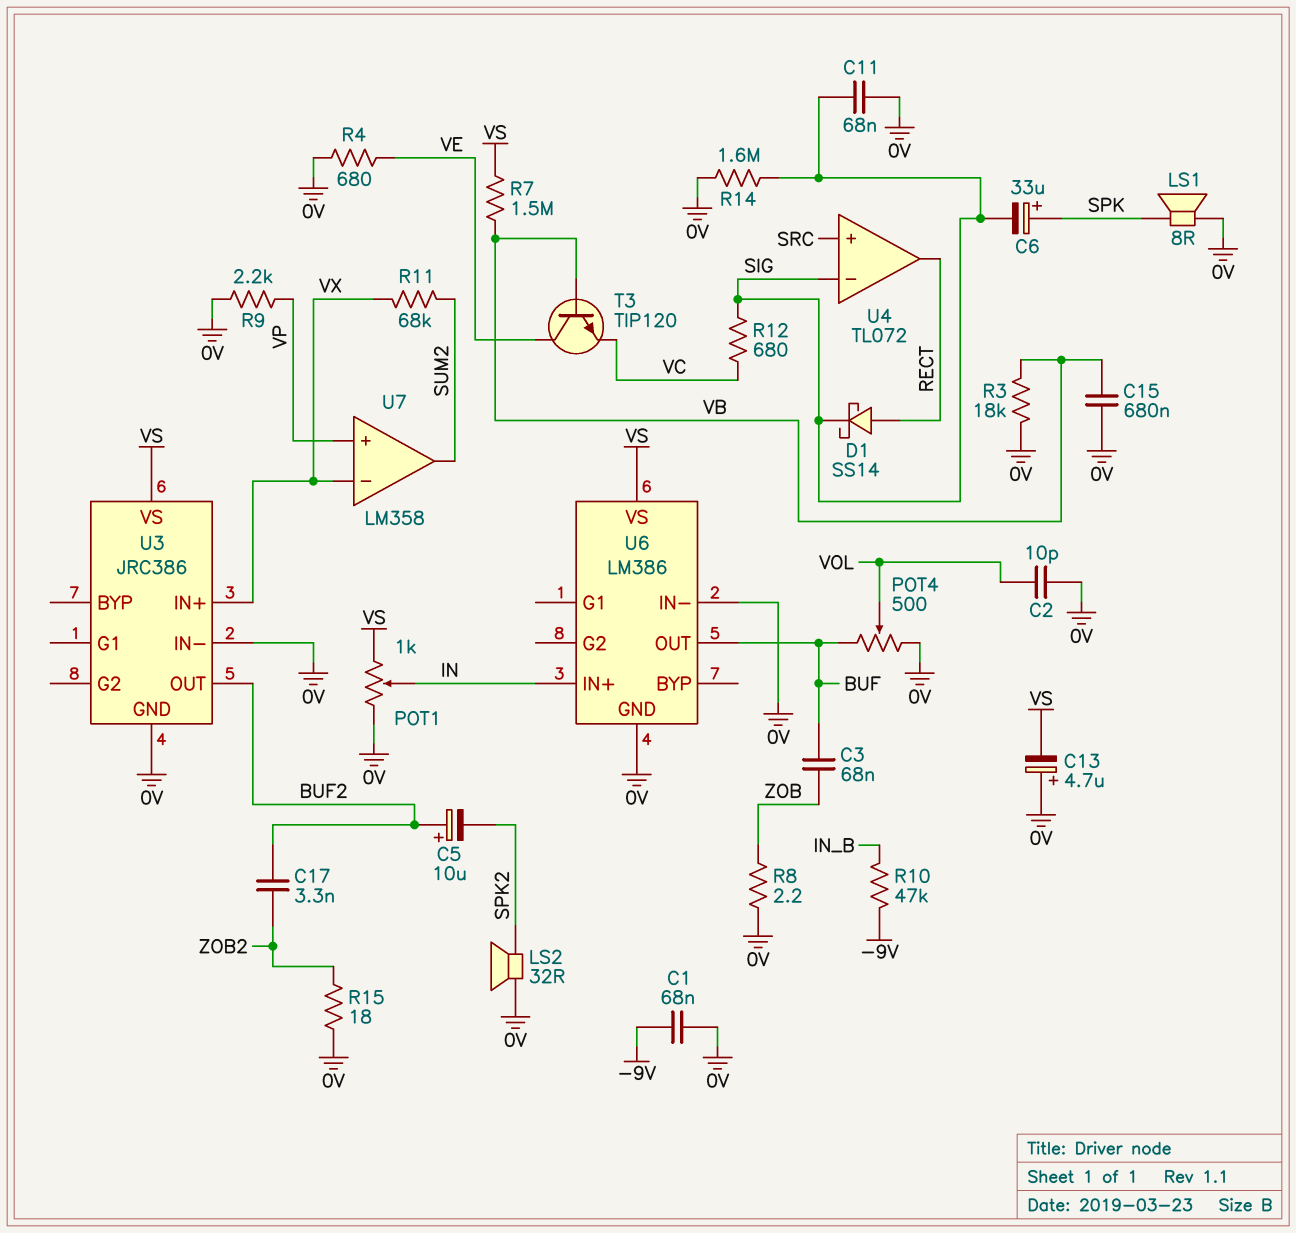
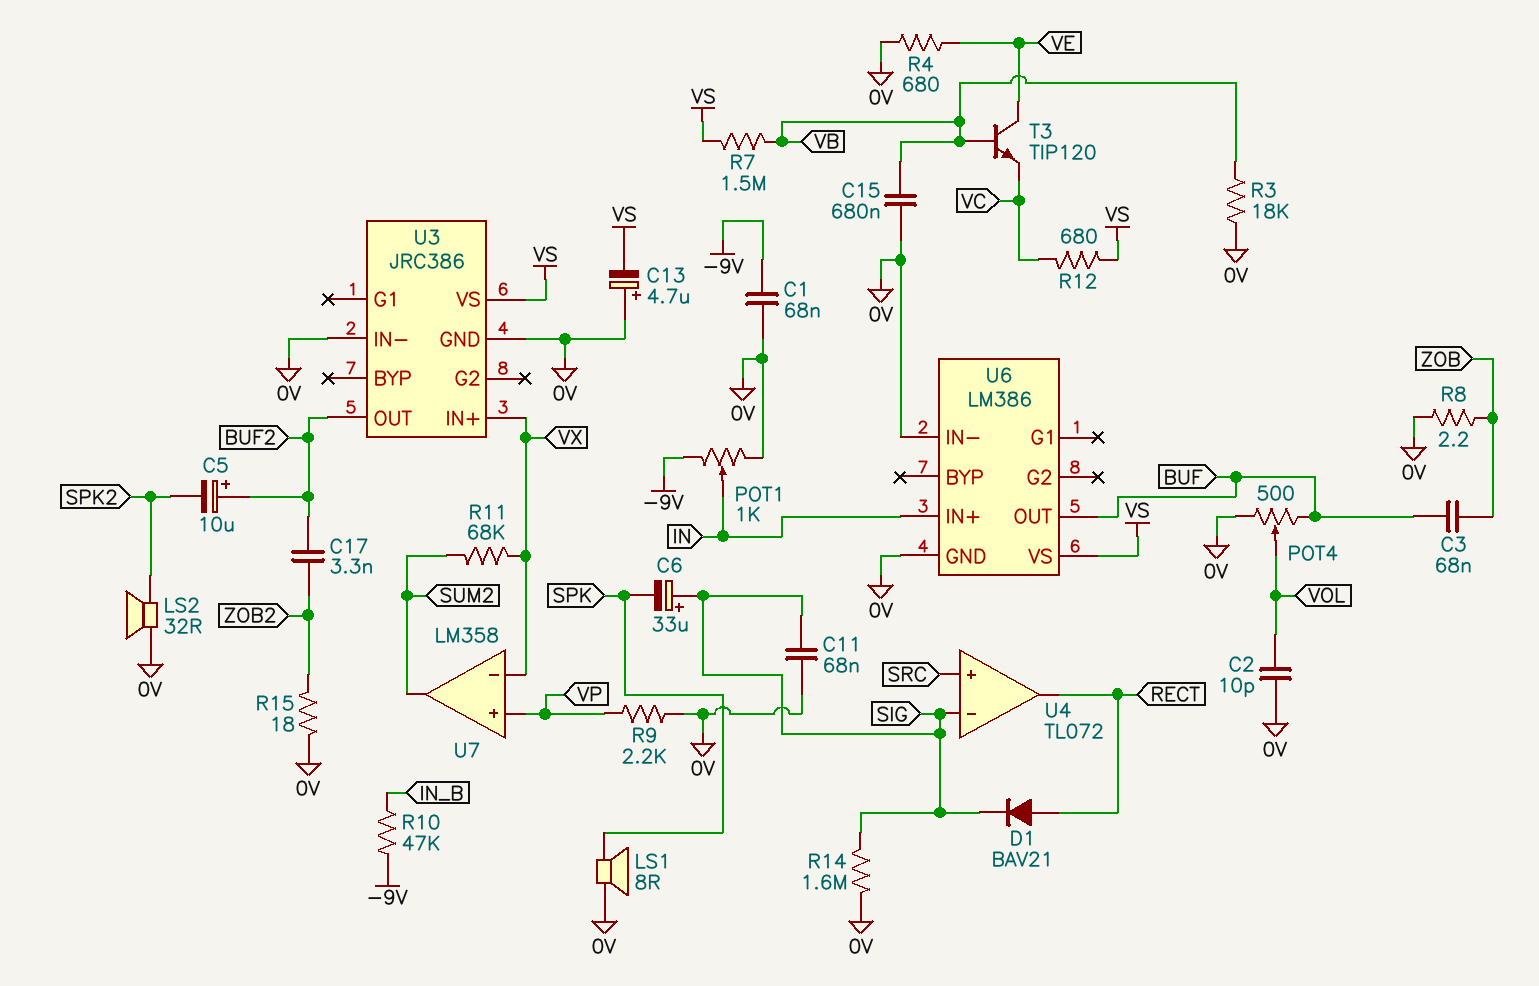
C6: 33uF (plus SPK, minus SIG) -> 33uF (plus SIG, minus SPK)
D1: schottky SS14 (A RECT, K SIG) -> diode BAV21 (A RECT, K SIG)
POT1: 1k (0V, VS, wiper IN) -> 1k (-9V, 0V, wiper IN)
R12: 680 (SIG, VC) -> 680 (VC, VS)

